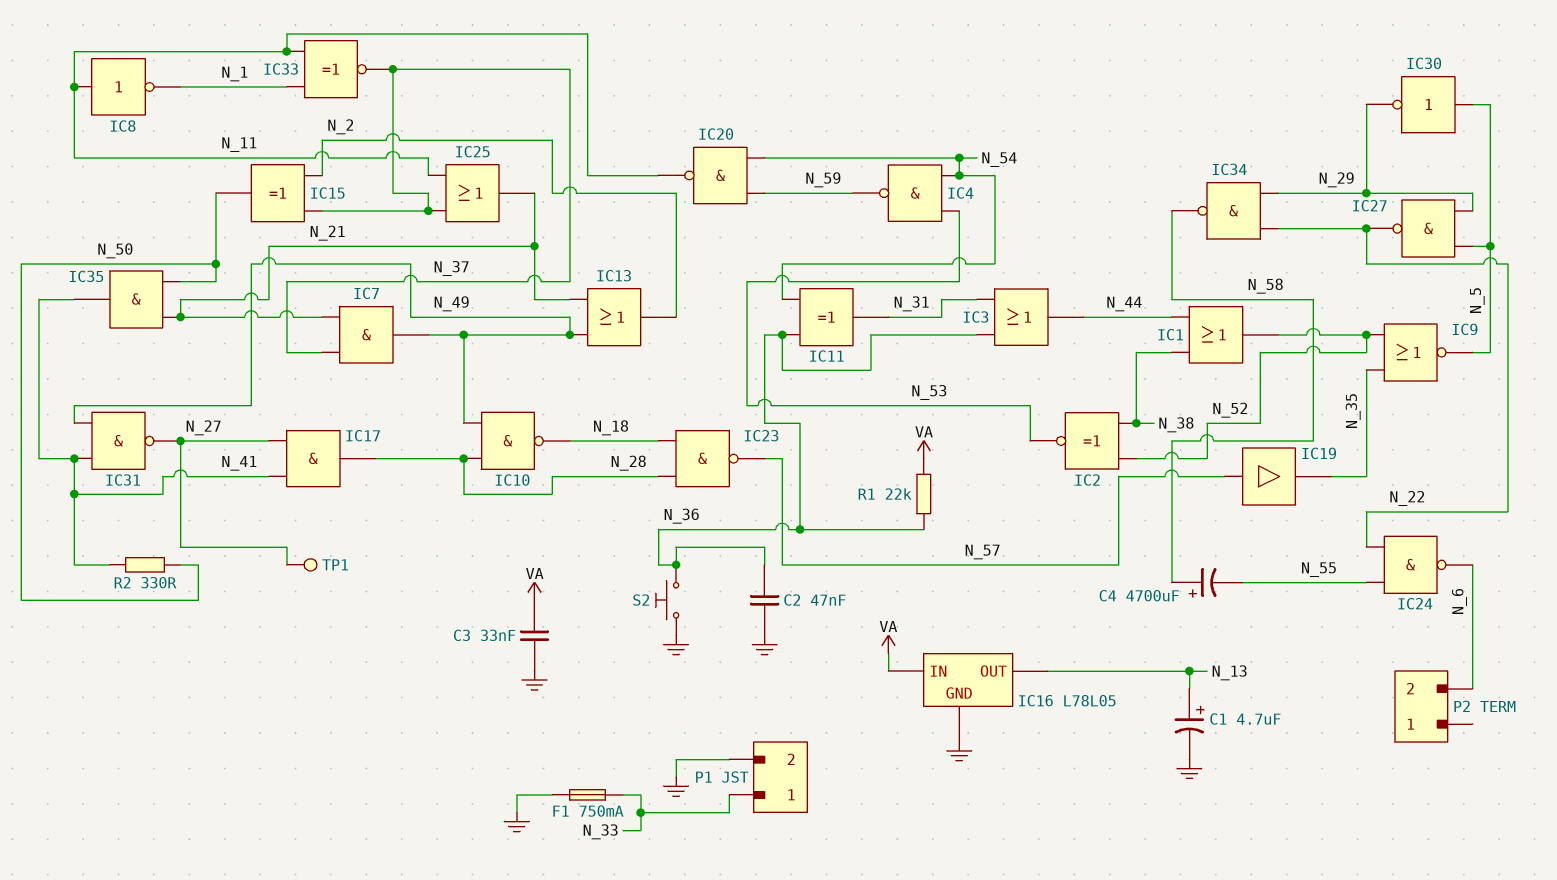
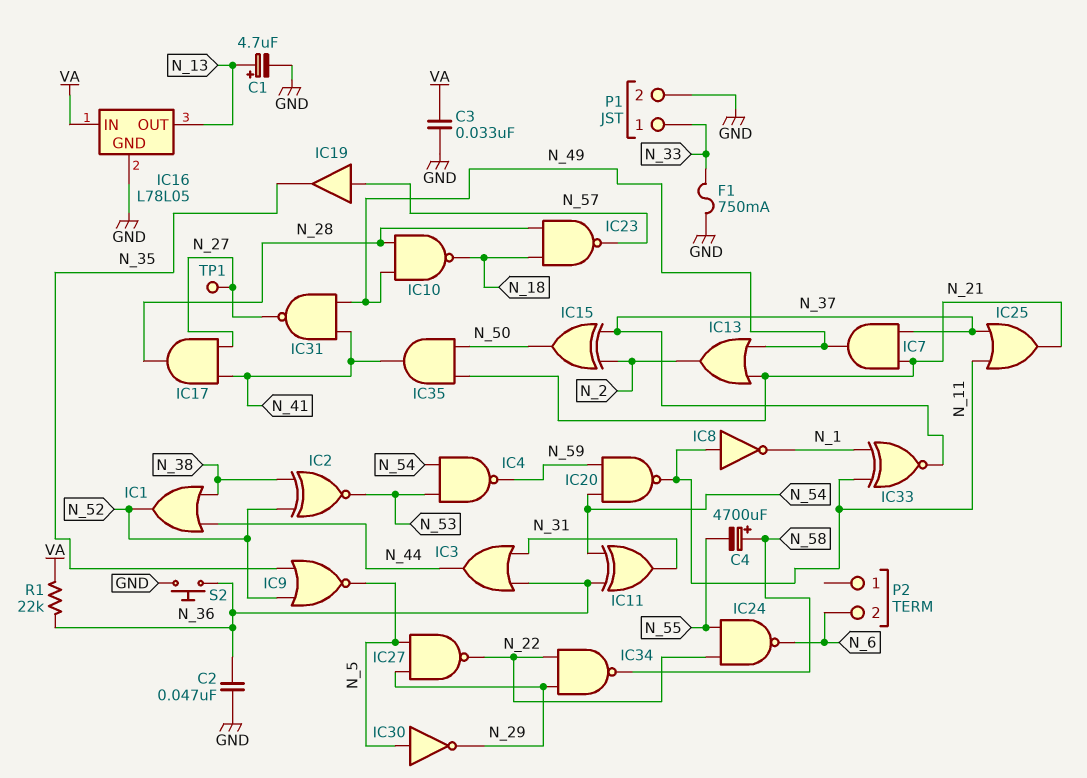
R2: 330 (N_41, N_50) -> none

